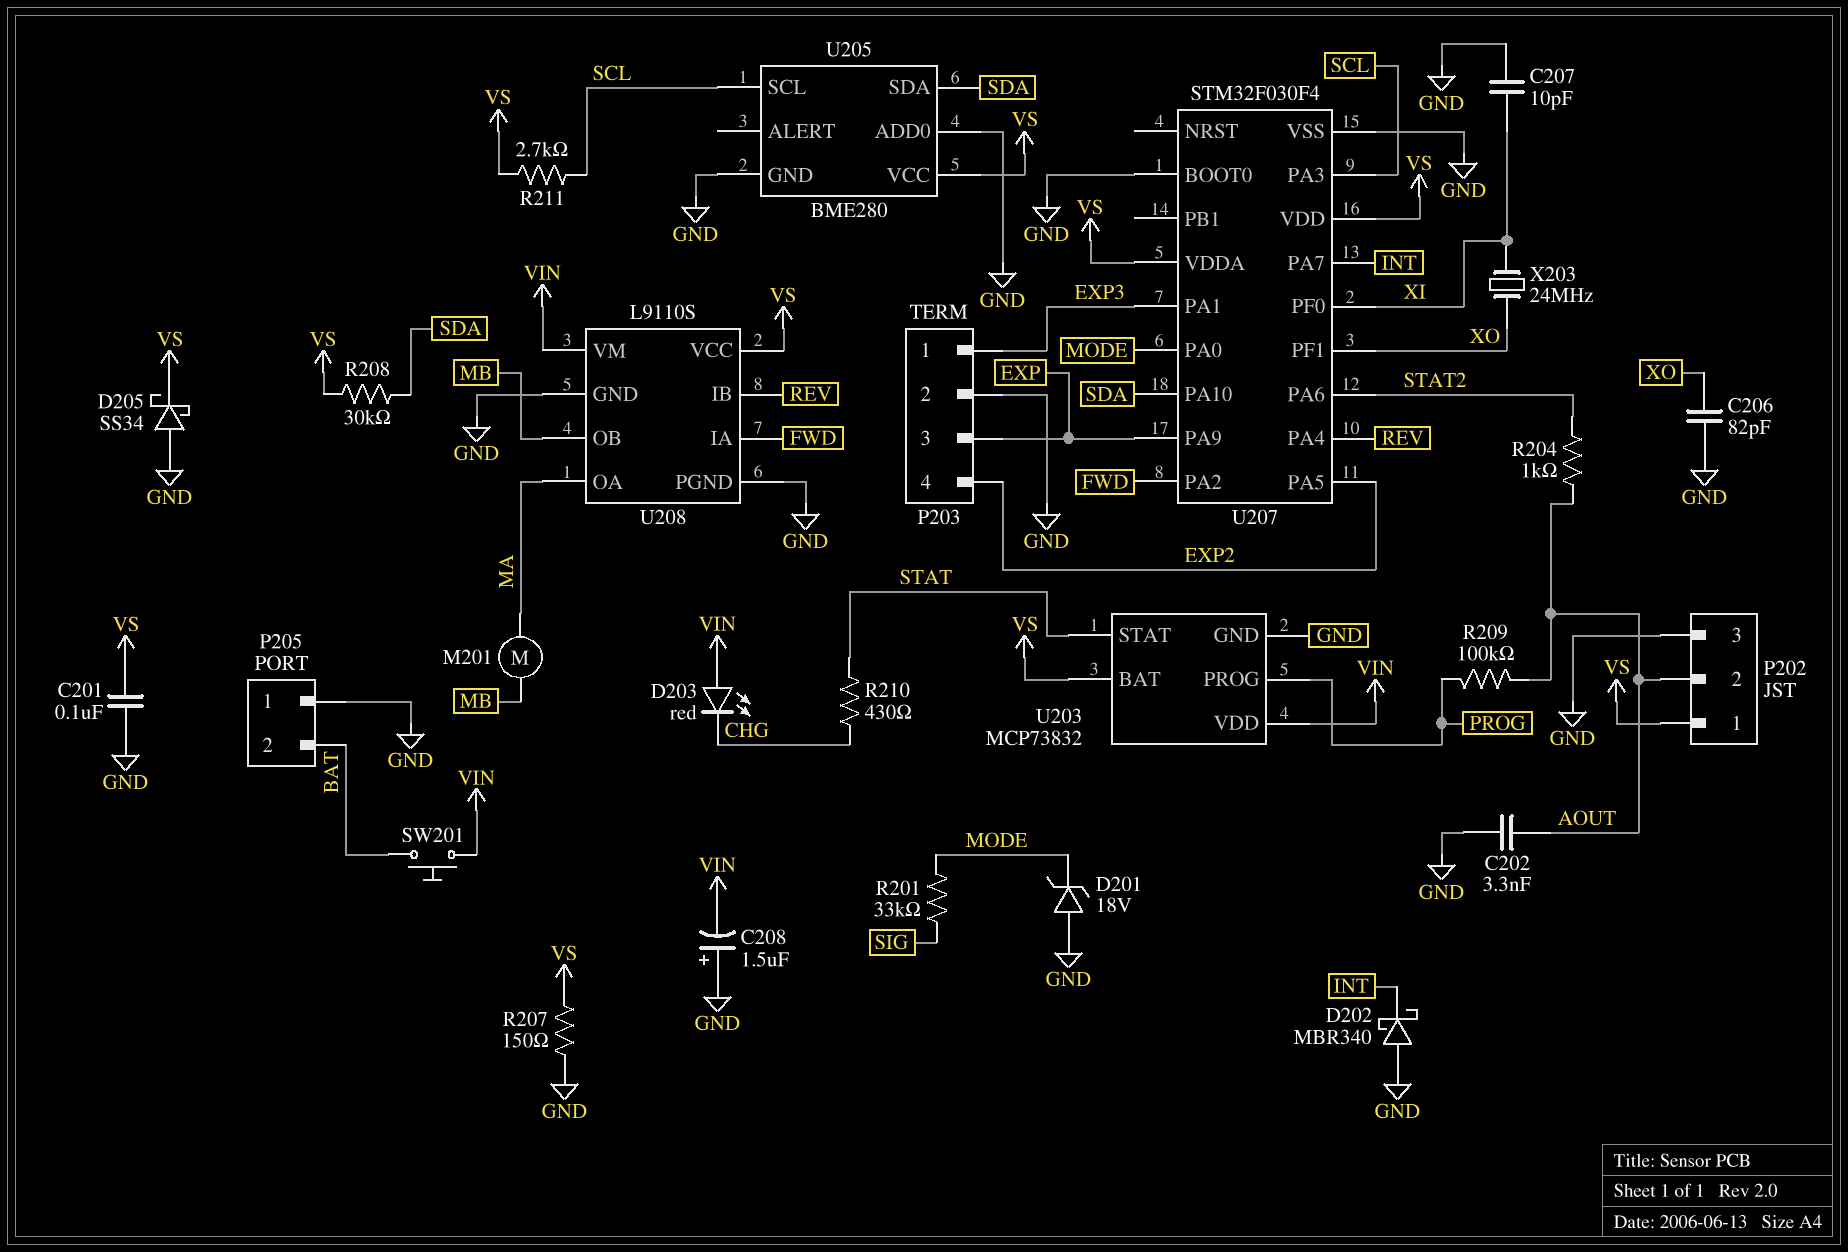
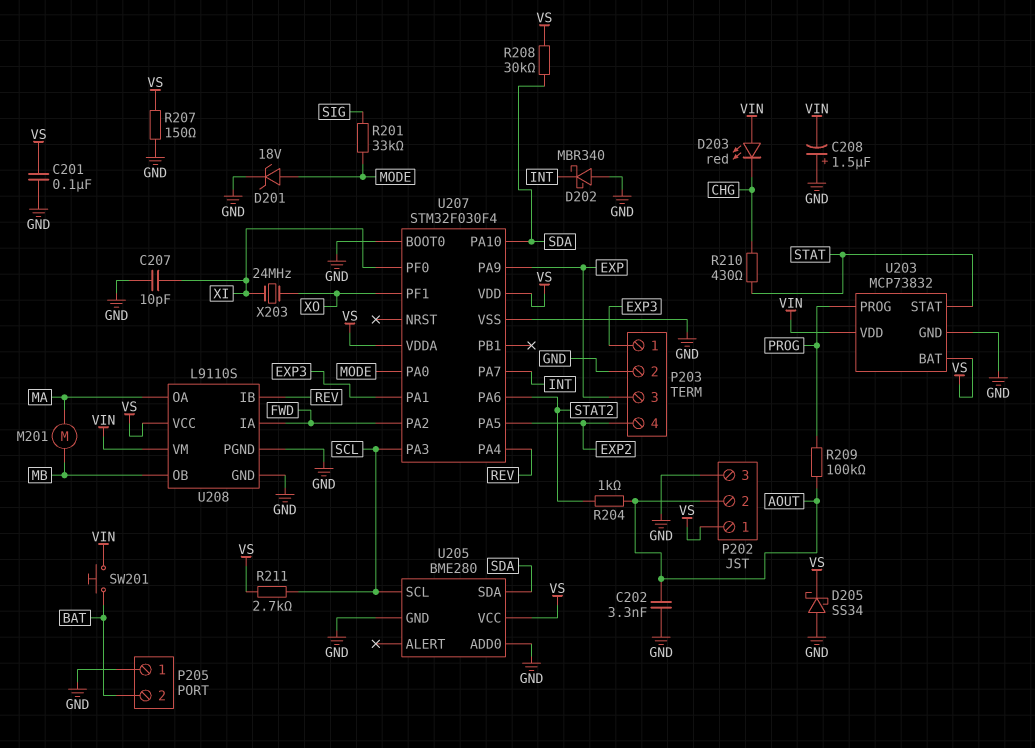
C206: 82pF (GND, XO) -> none
D201: zener 18V (A GND, K MODE) -> zener 18V (A MODE, K GND)

